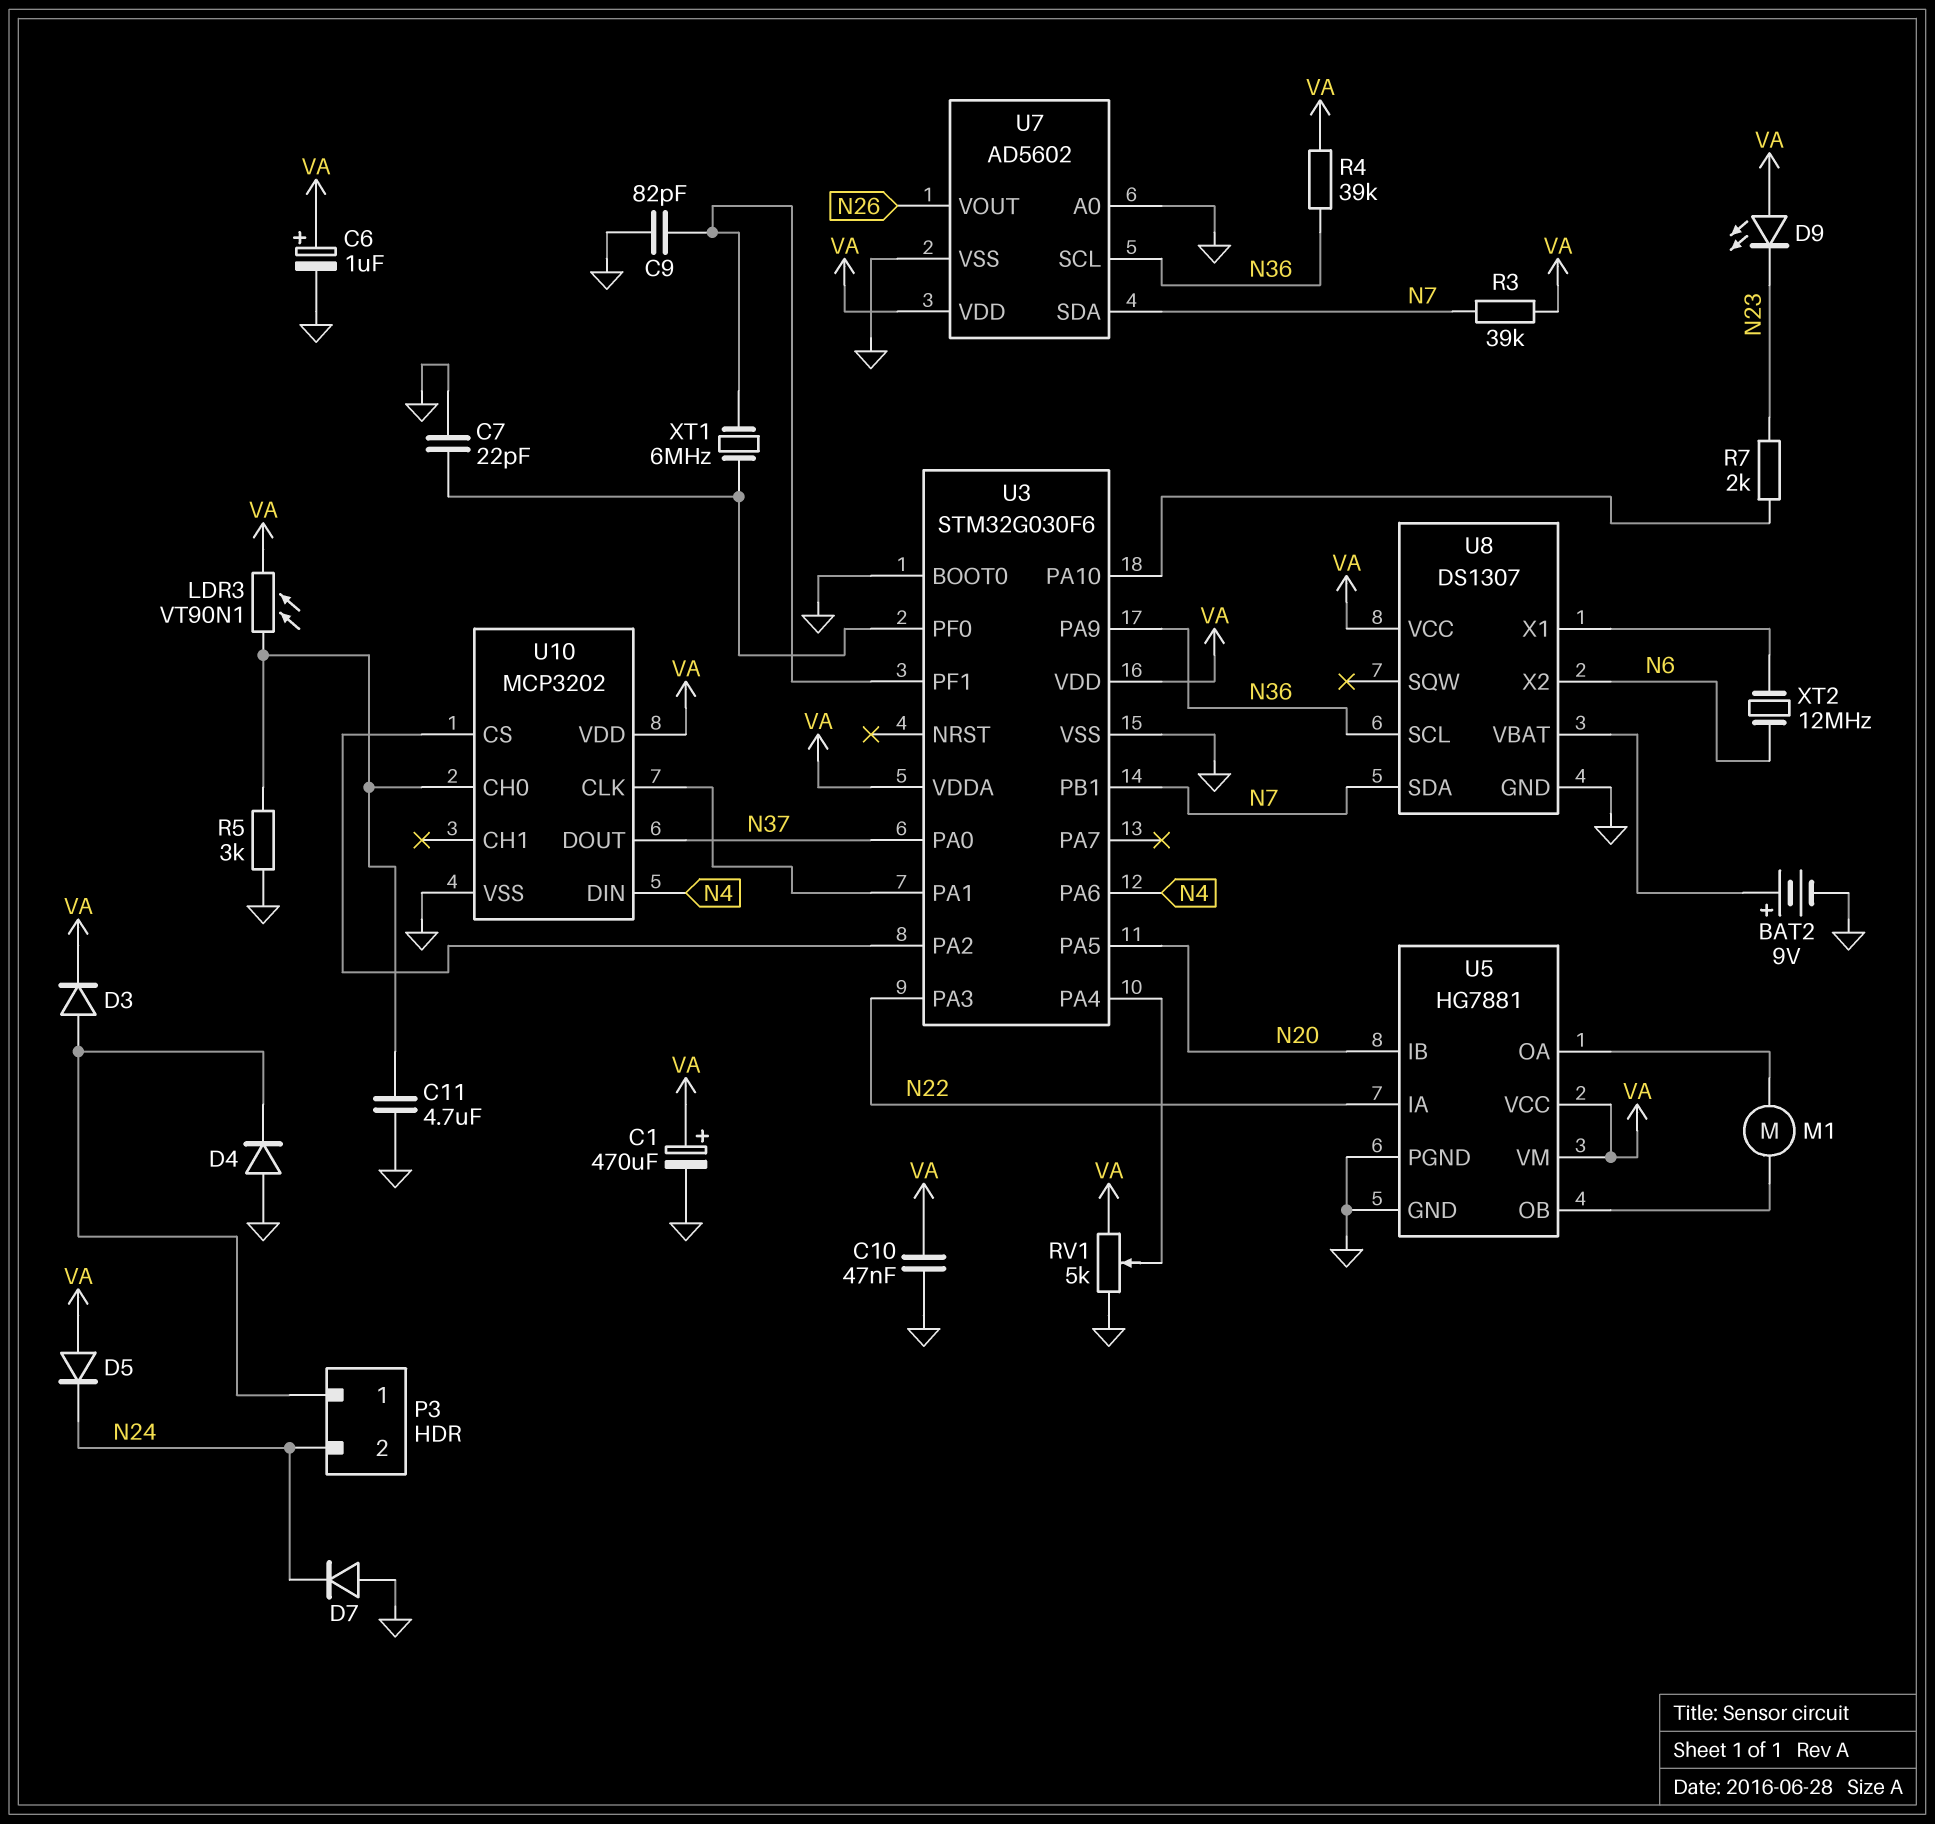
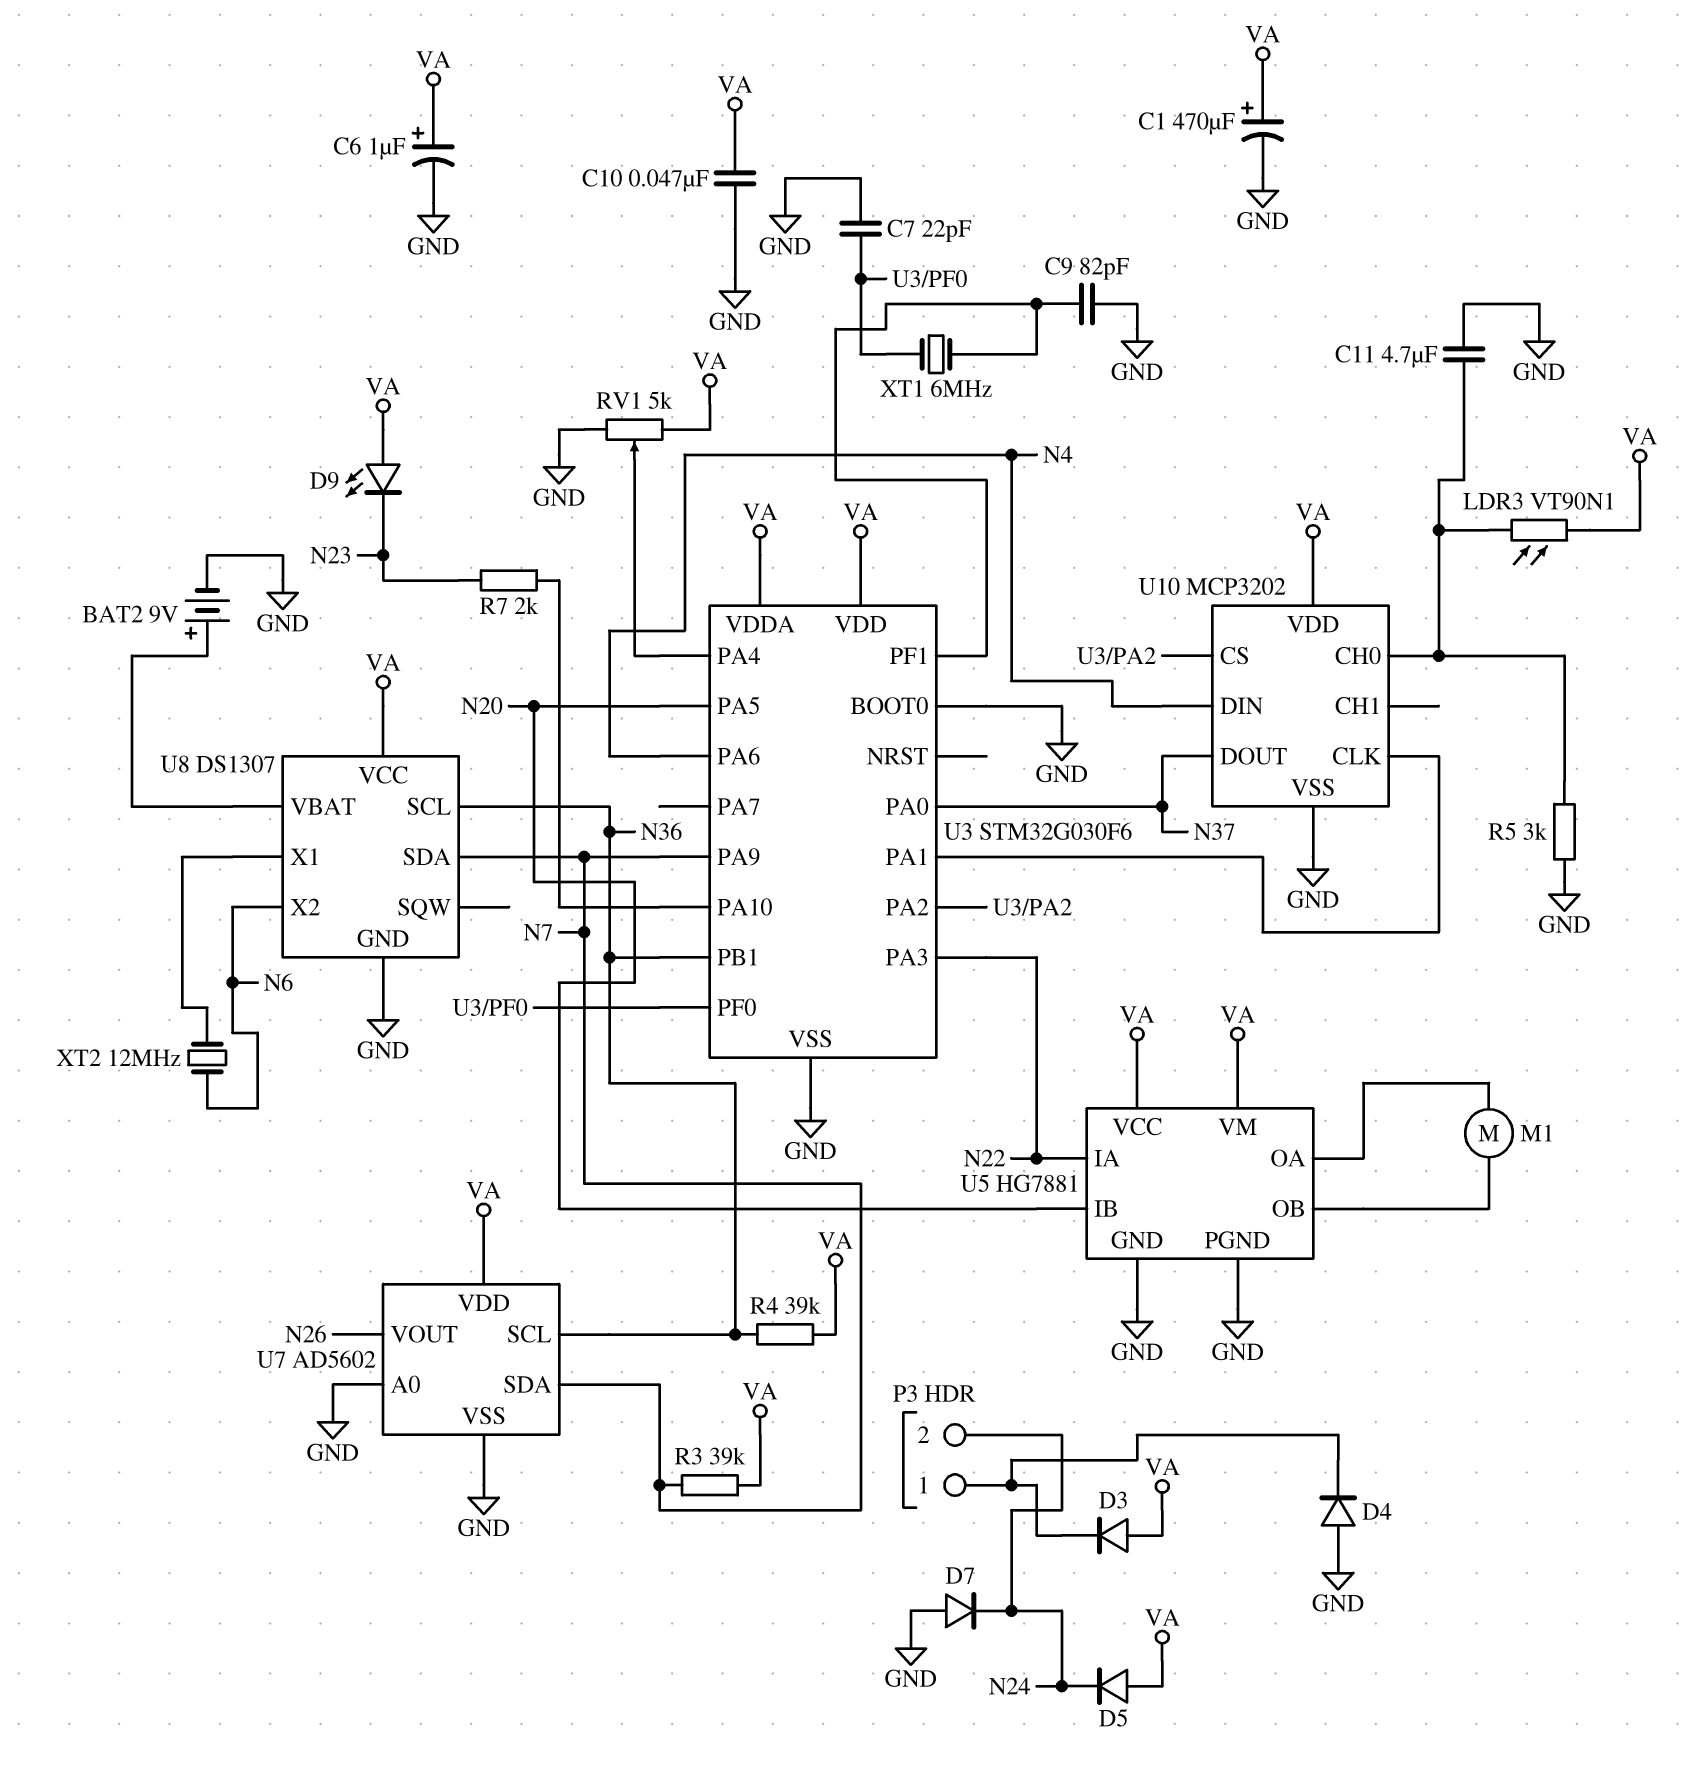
D3: diode (A P3/1, K VA) -> diode (A VA, K P3/1)
U3 pin PA9: N36 -> N7
U3 pin PB1: N7 -> N36

